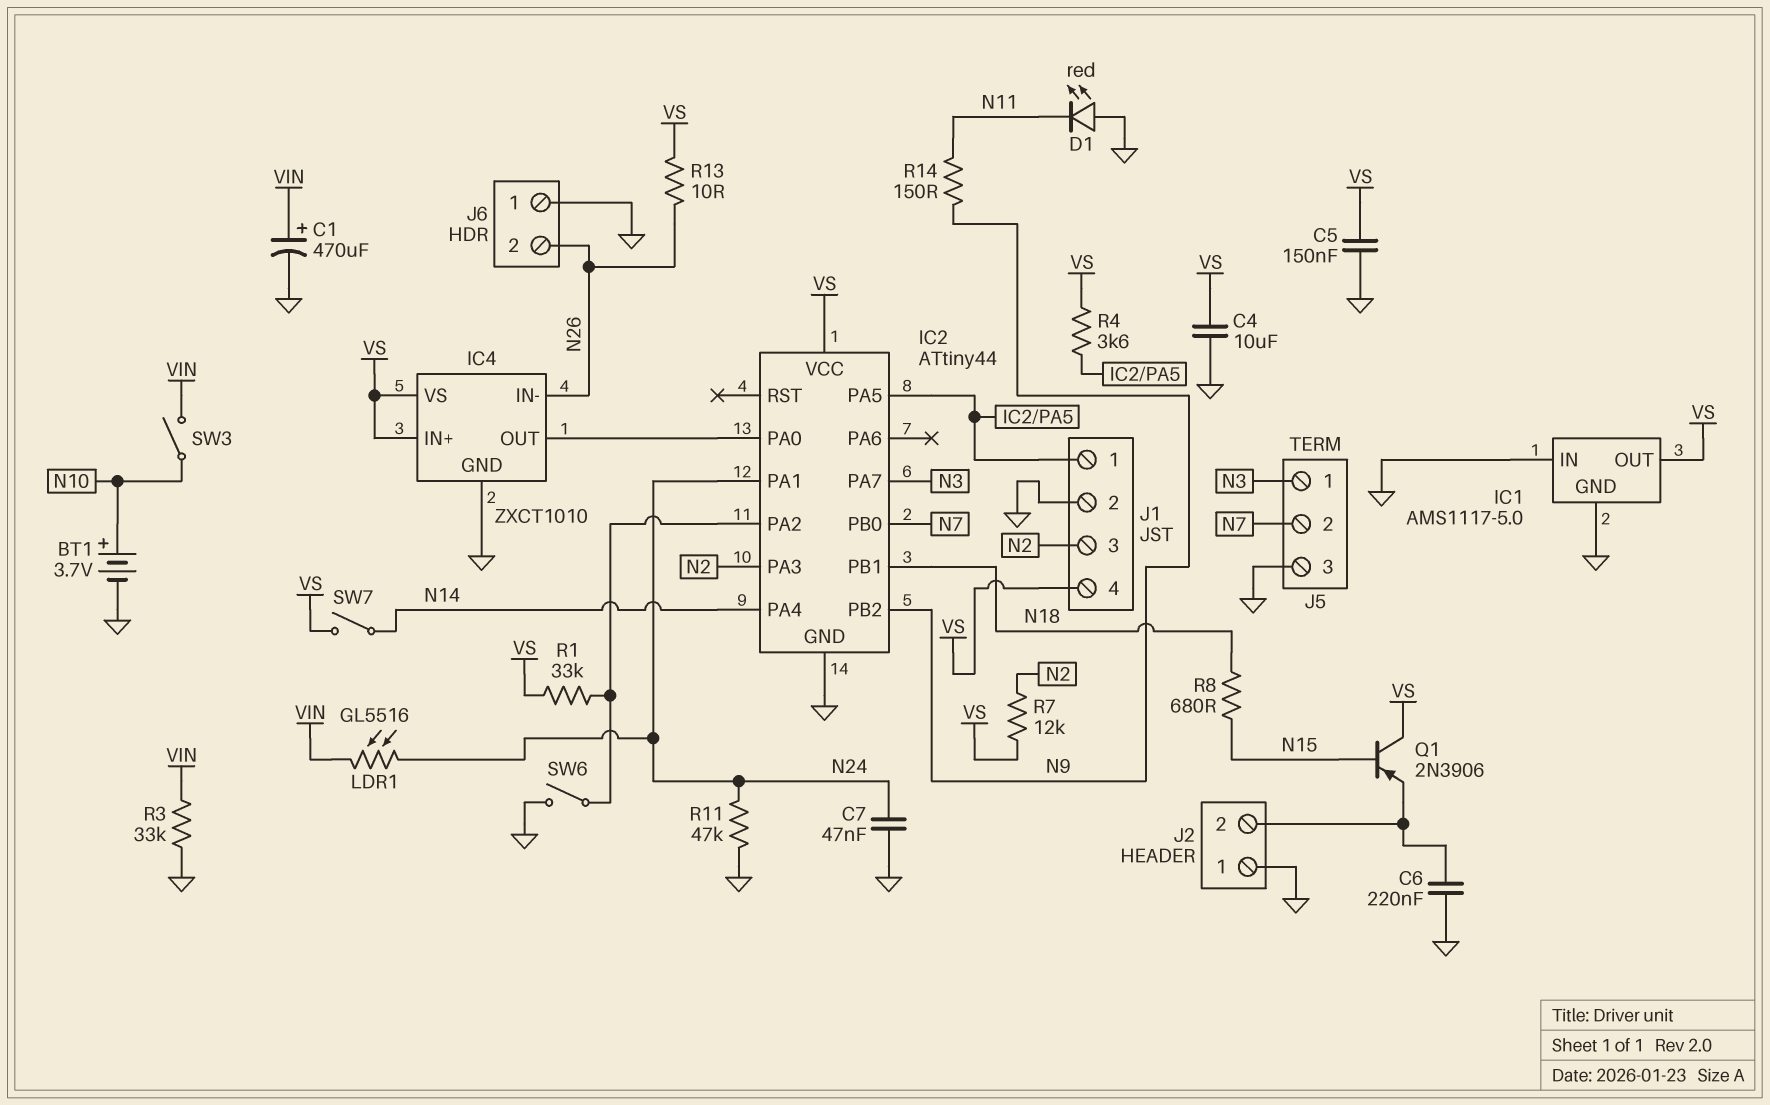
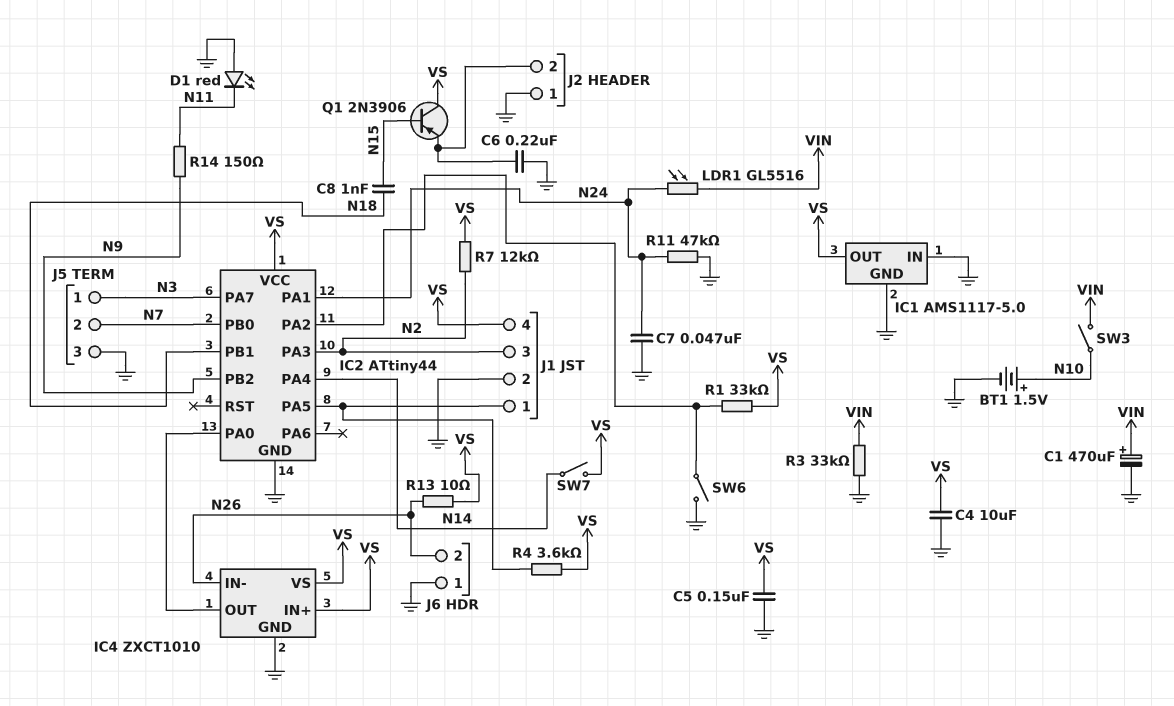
BT1: 3.7V (plus N10, minus GND) -> 1.5V (plus N10, minus GND)
C8: none -> 1nF (N15, N18)
R8: 680 (N15, N18) -> none

